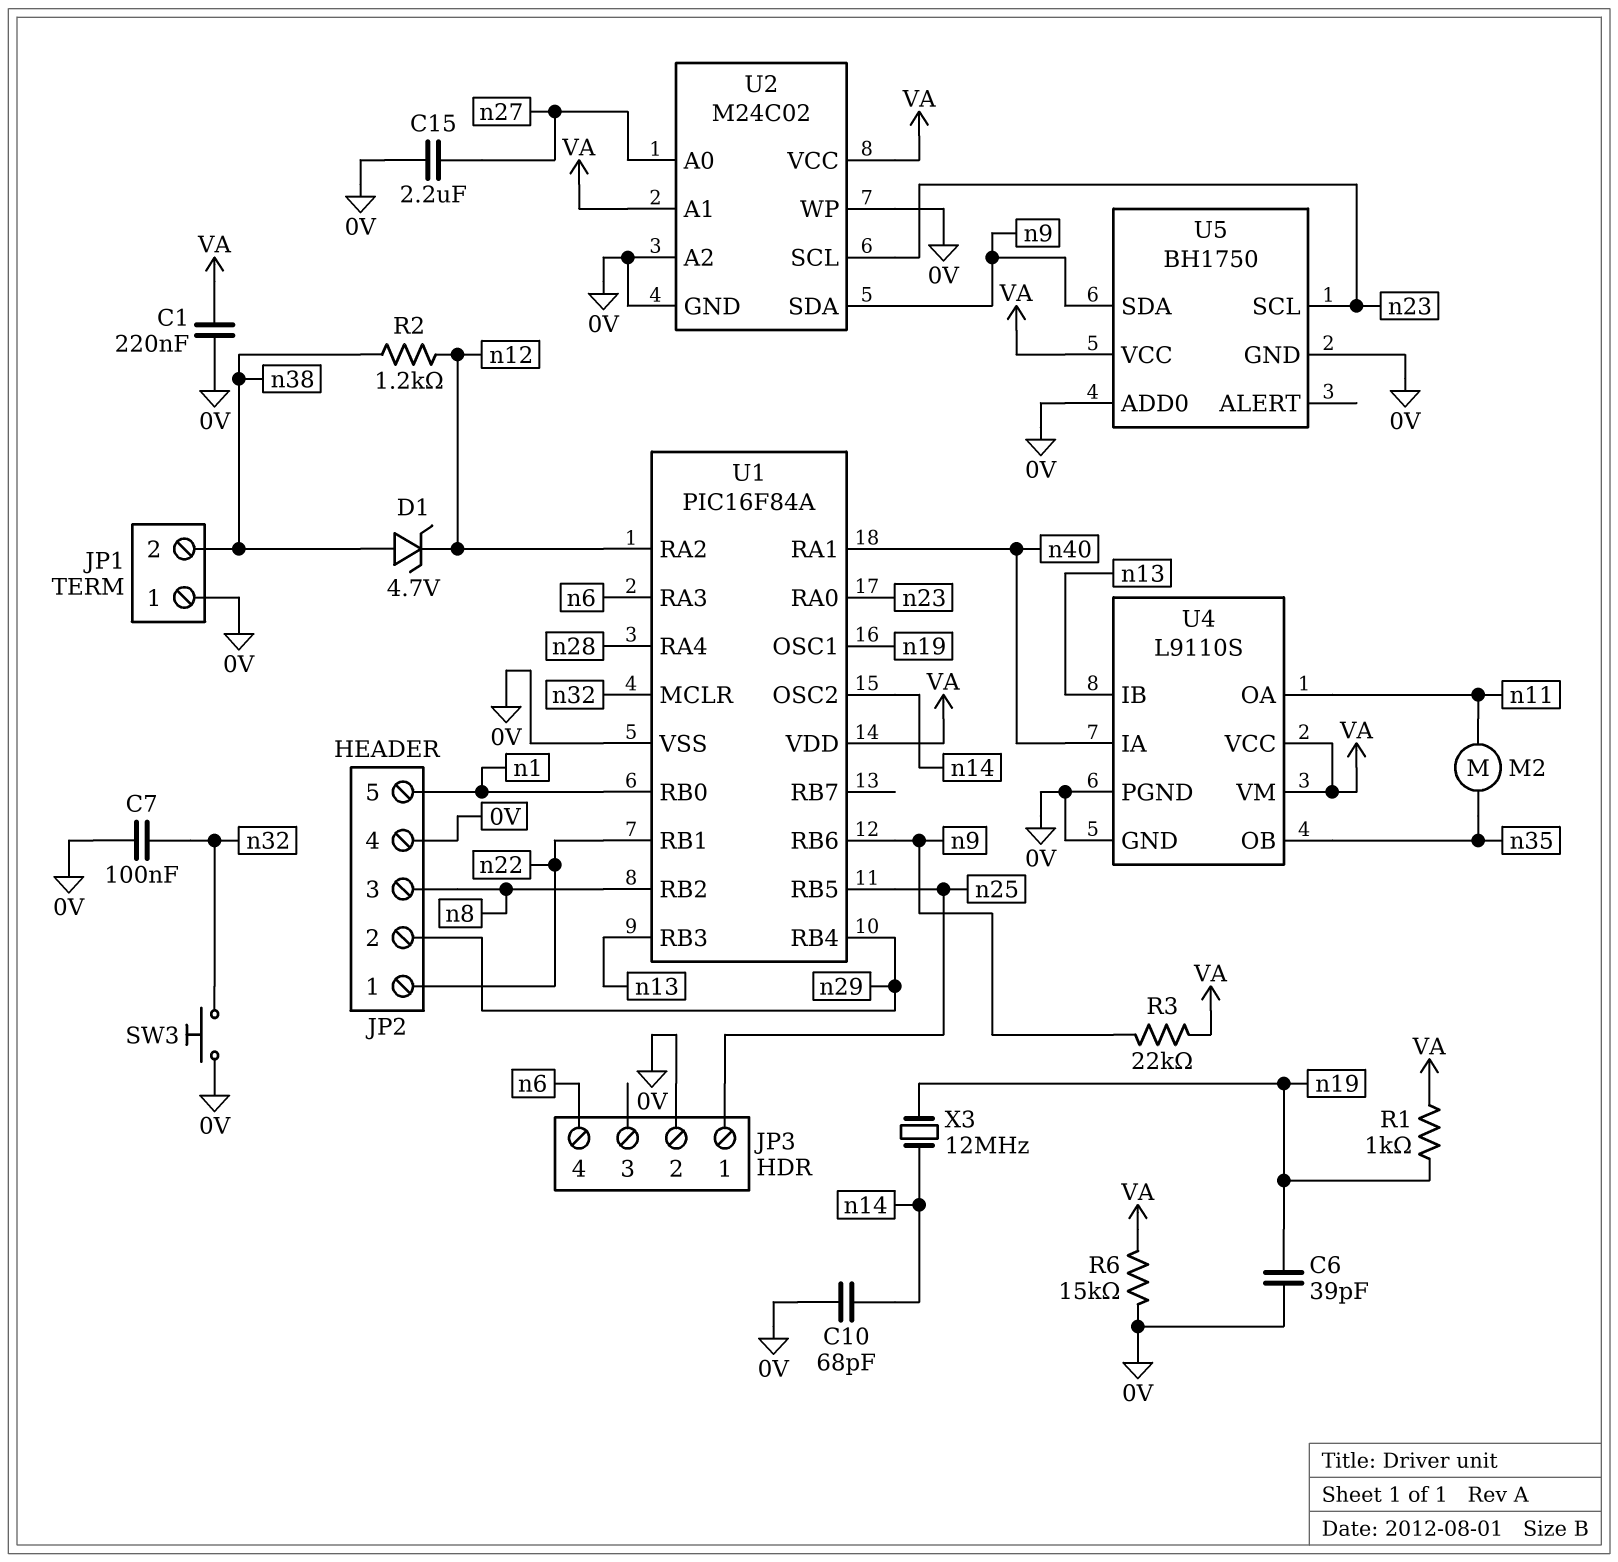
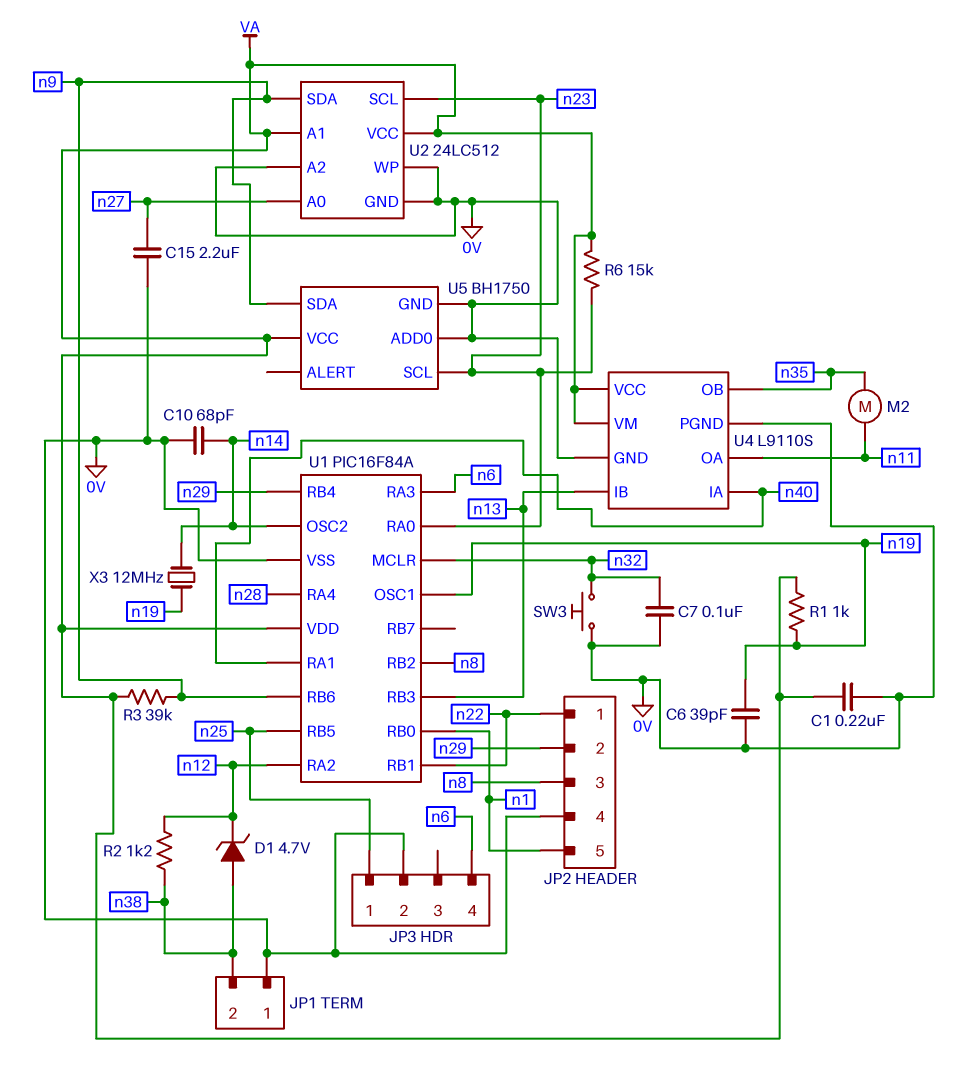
R3: 22k (VA, n9) -> 39k (VA, n9)
R6: 15k (0V, VA) -> 15k (VA, n23)
U2: M24C02 -> 24LC512

